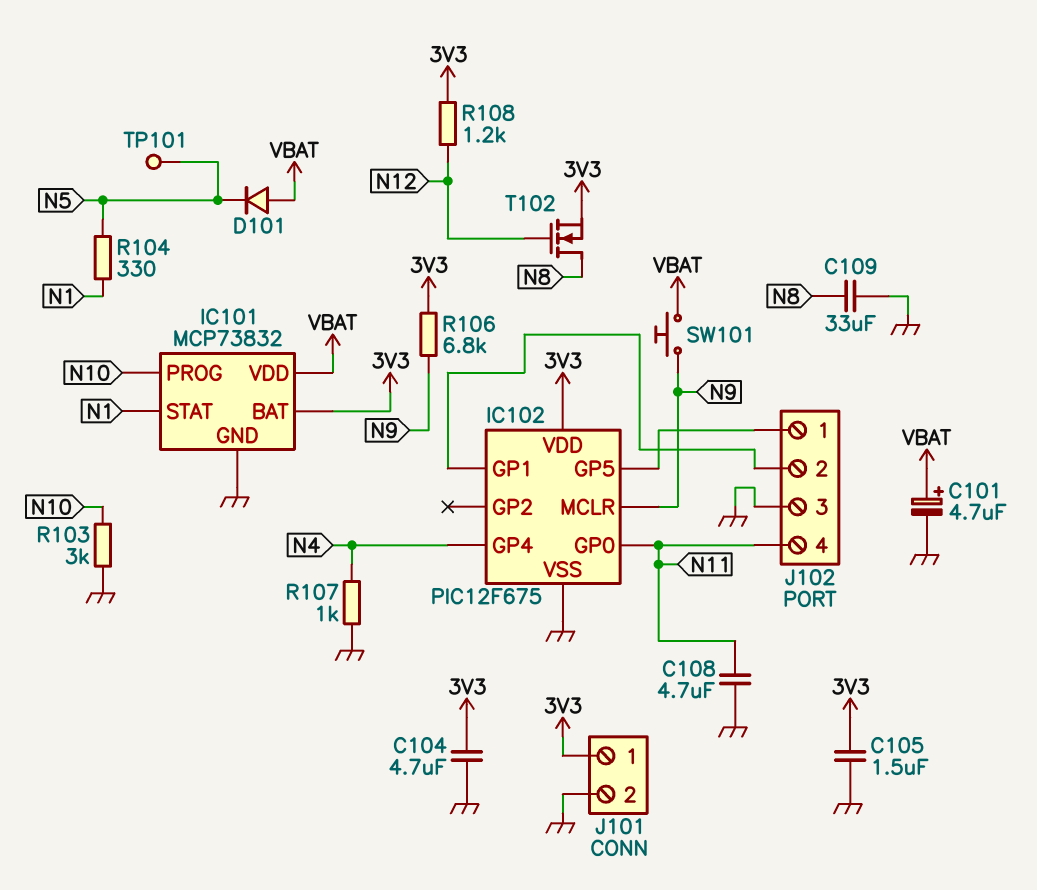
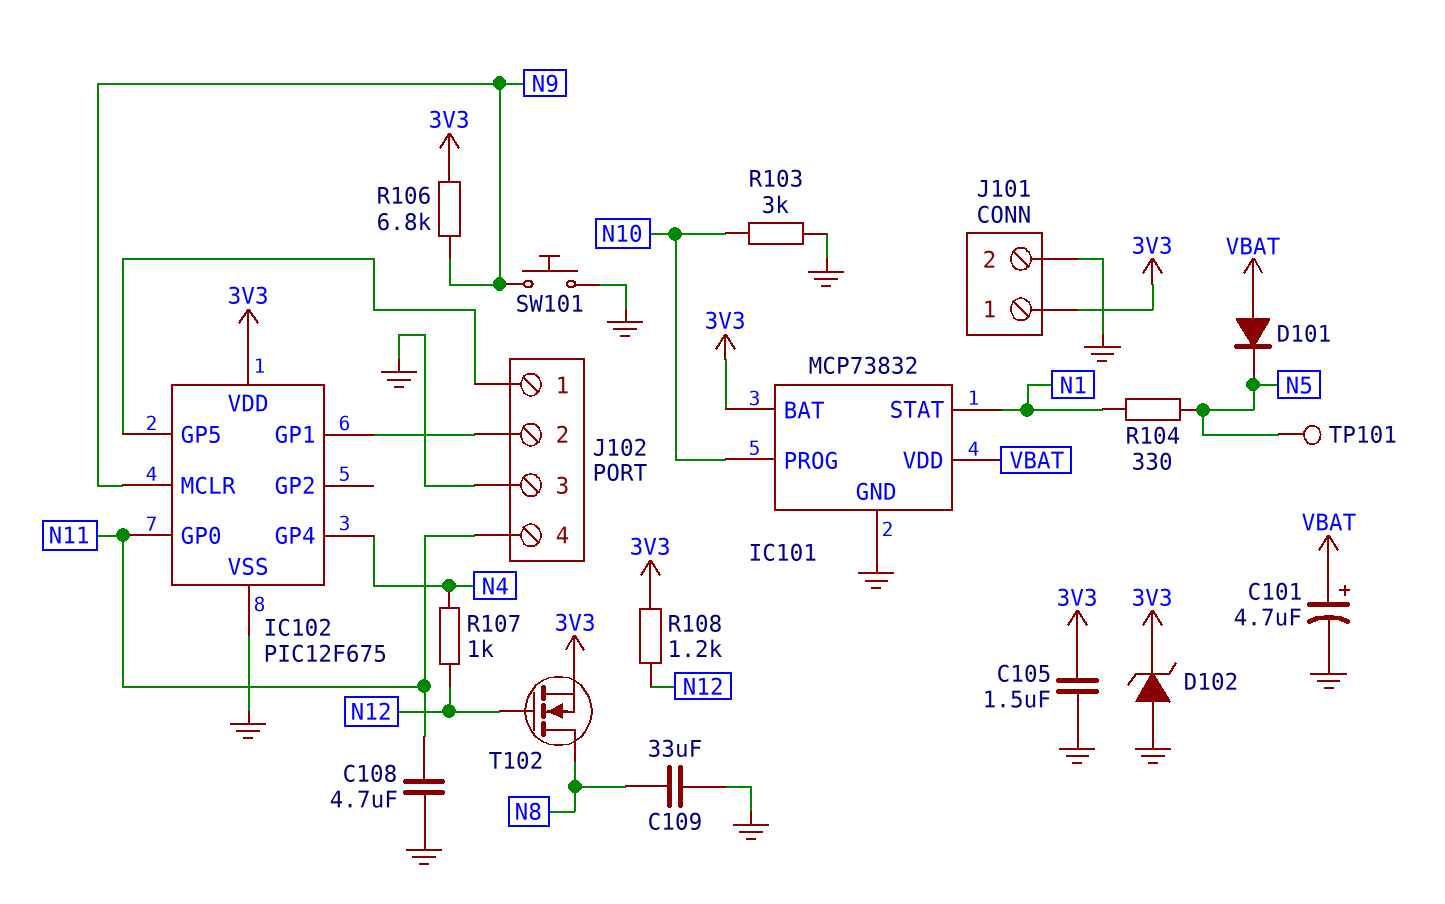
C104: 4.7uF (3V3, GND) -> none
D102: none -> zener (A GND, K 3V3)
R107: 1k (GND, N4) -> 1k (N4, N12)
SW101: button (N9, VBAT) -> button (GND, N9)

